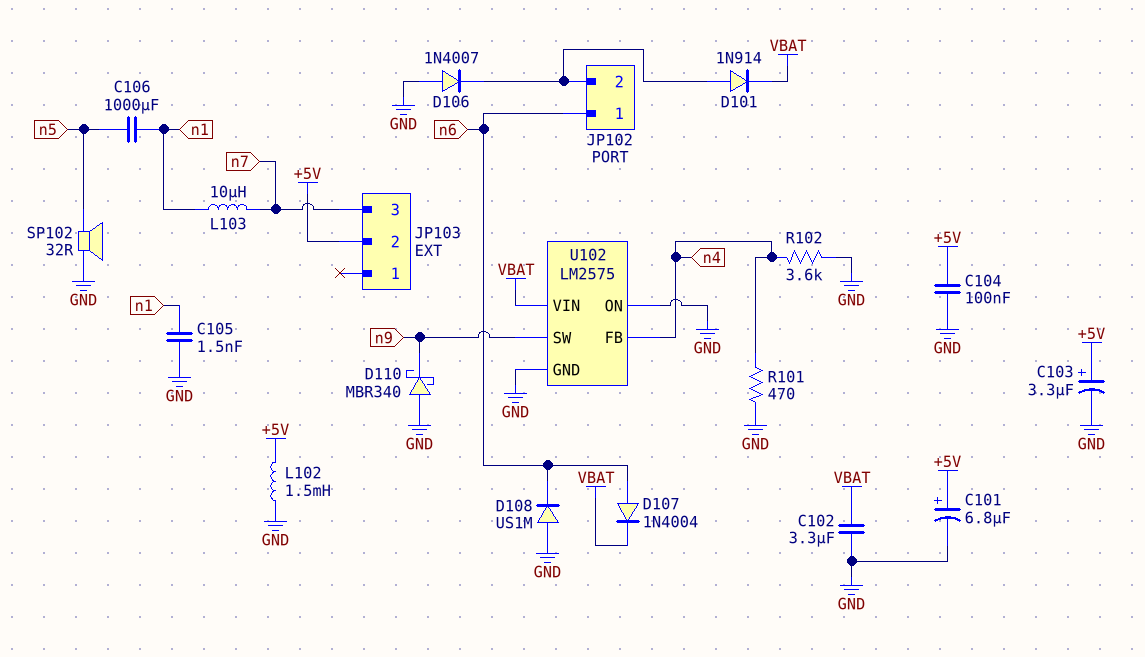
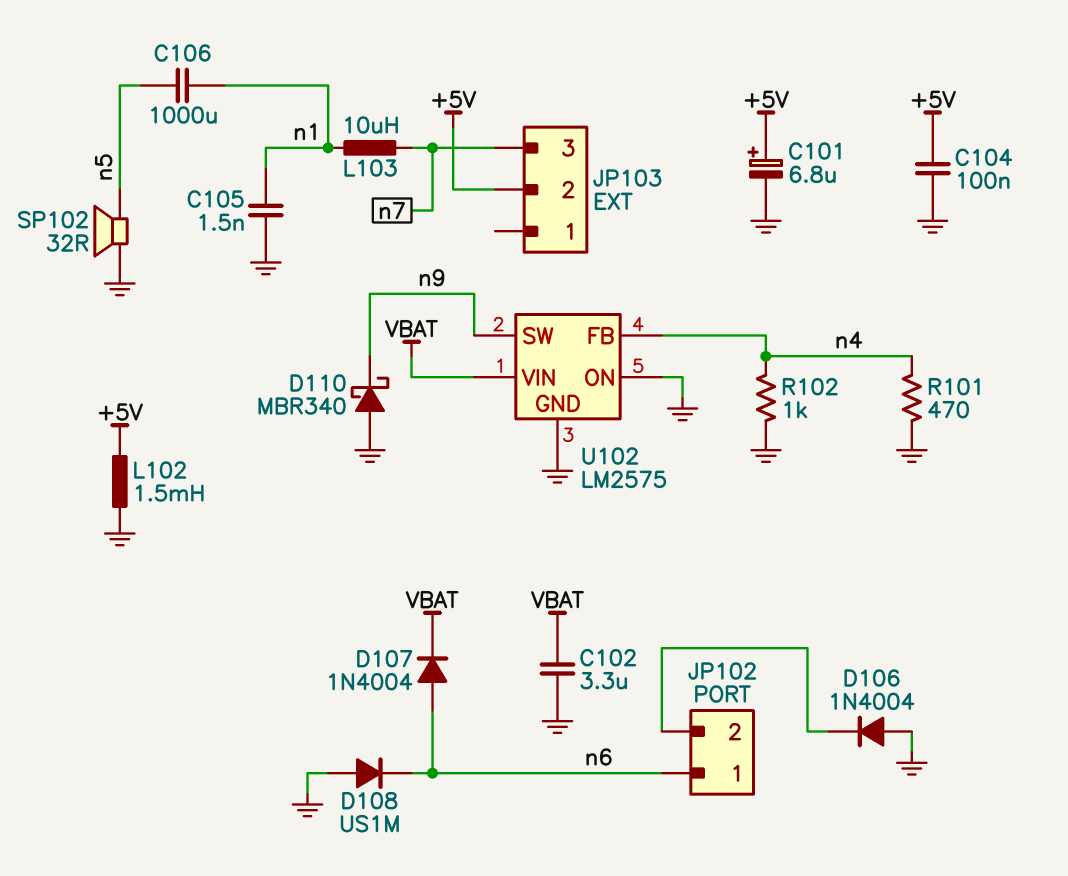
C103: 3.3uF (plus +5V, minus GND) -> none
D101: diode 1N914 (A JP102/2, K VBAT) -> none
D106: diode 1N4007 (A GND, K JP102/2) -> diode 1N4004 (A GND, K JP102/2)
R102: 3.6k (GND, n4) -> 1k (GND, n4)

